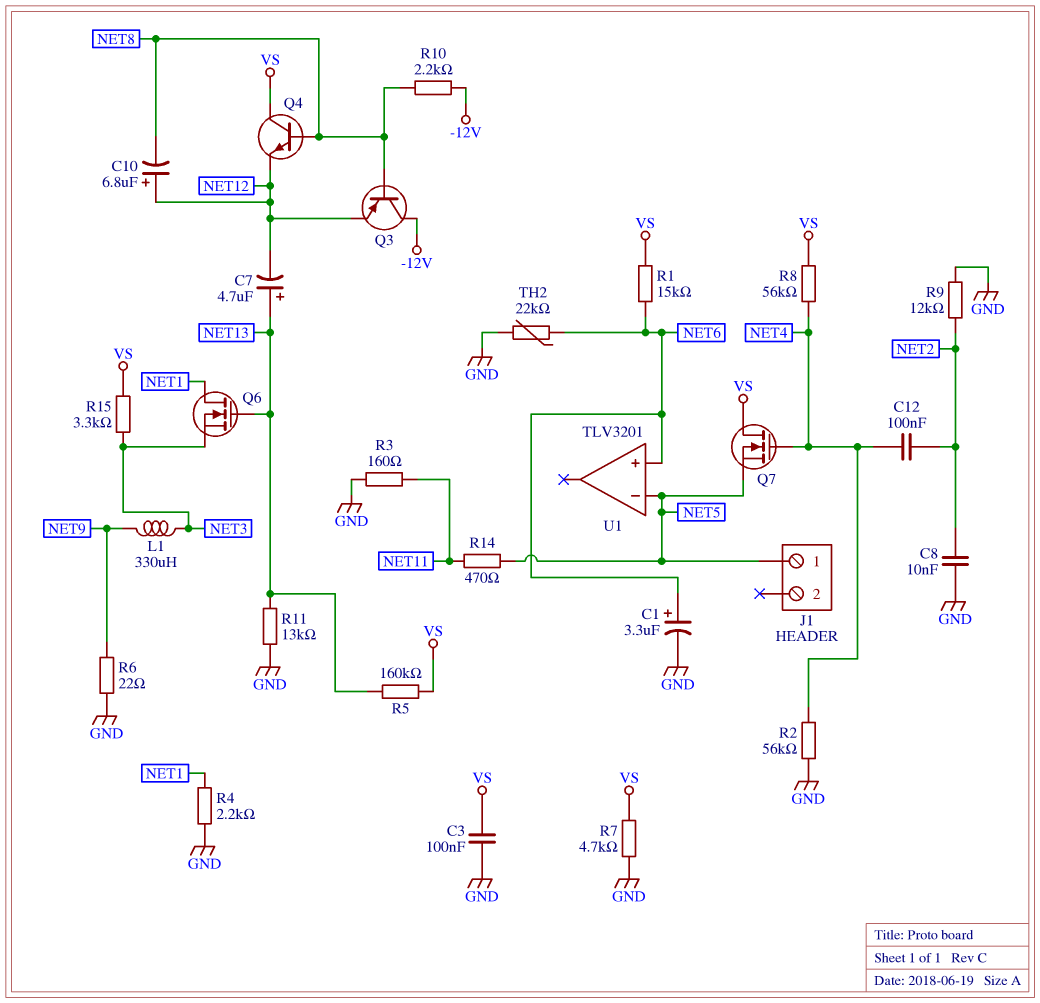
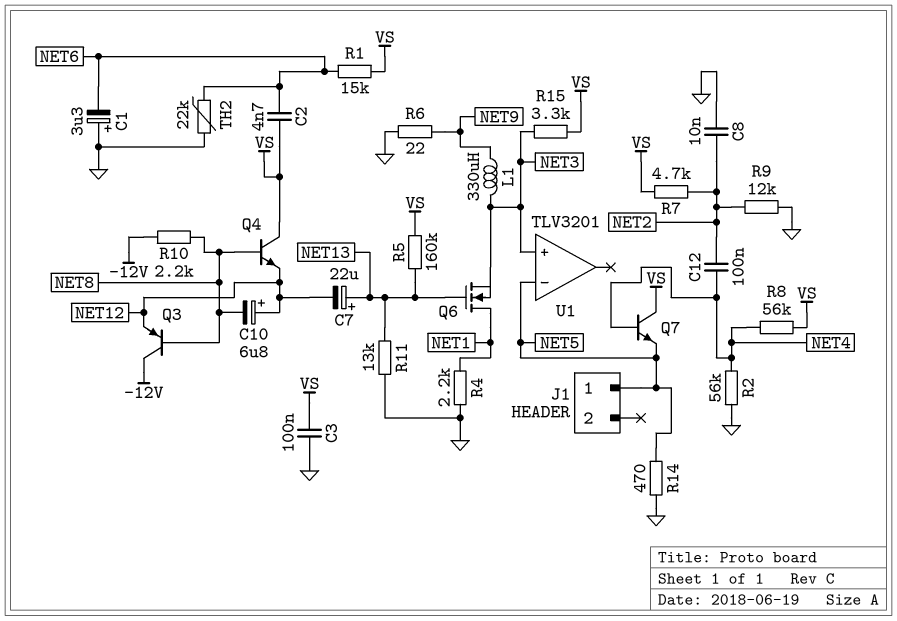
C1: 3.3uF (plus NET6, minus GND) -> 3.3uF (plus GND, minus NET6)
C2: none -> 4.7nF (NET6, VS)
C7: 4.7uF (plus NET13, minus NET12) -> 22uF (plus NET13, minus NET12)
Q7: NMOS (G NET4, D VS, S NET5) -> NPN (B NET4, C VS, E NET5)
R3: 160 (GND, NET11) -> none
R7: 4.7k (GND, VS) -> 4.7k (NET2, VS)
R14: 470 (NET5, NET11) -> 470 (GND, NET5)
U1 pin in+: NET6 -> NET3

